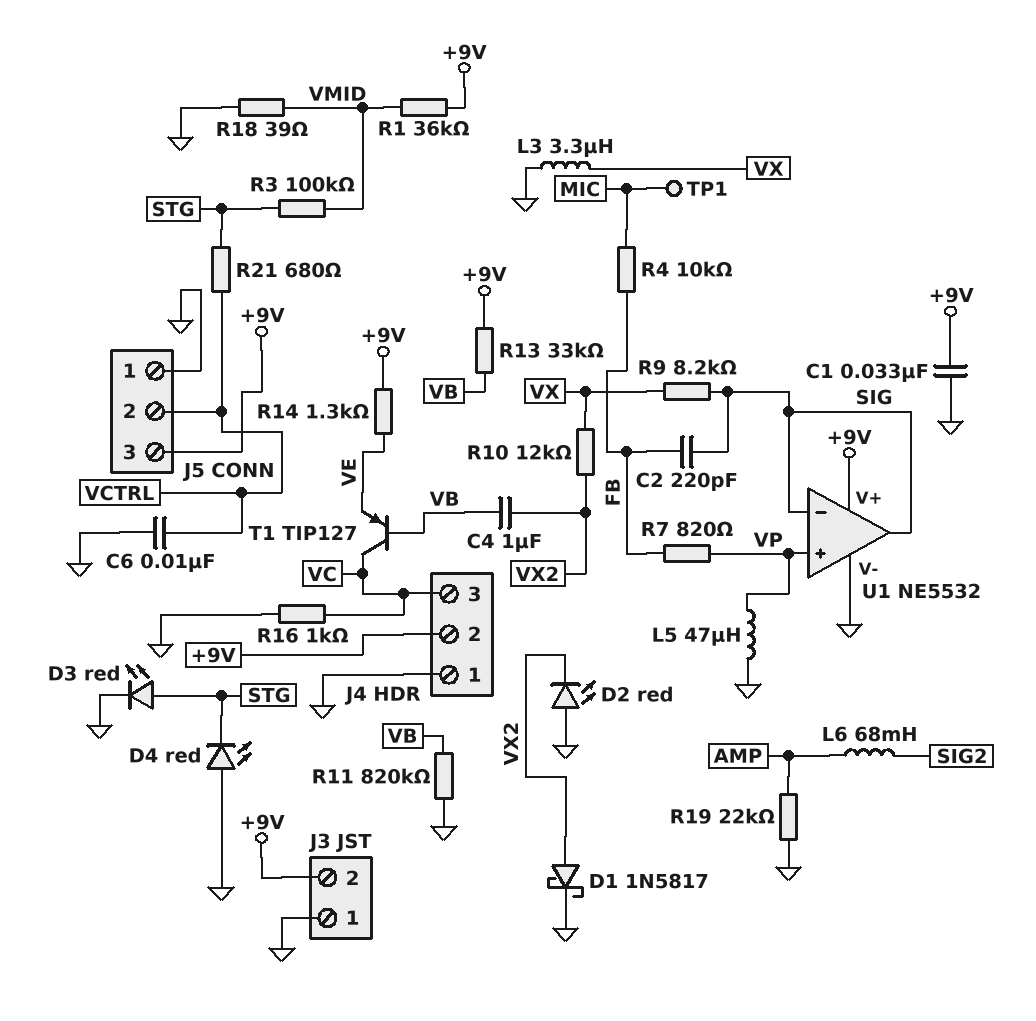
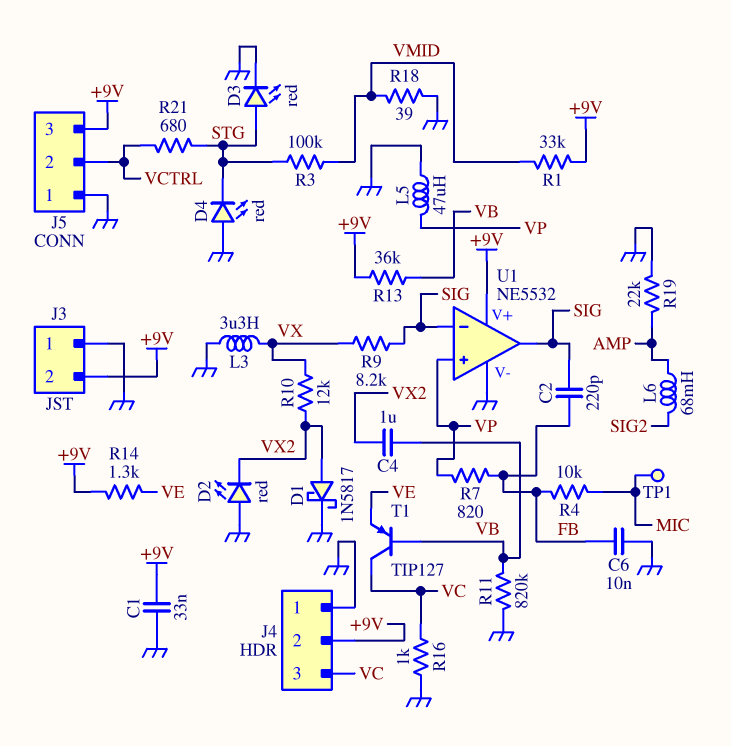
C6: 10nF (GND, VCTRL) -> 10nF (FB, GND)
R1: 36k (+9V, VMID) -> 33k (+9V, VMID)
R13: 33k (+9V, VB) -> 36k (+9V, VB)

